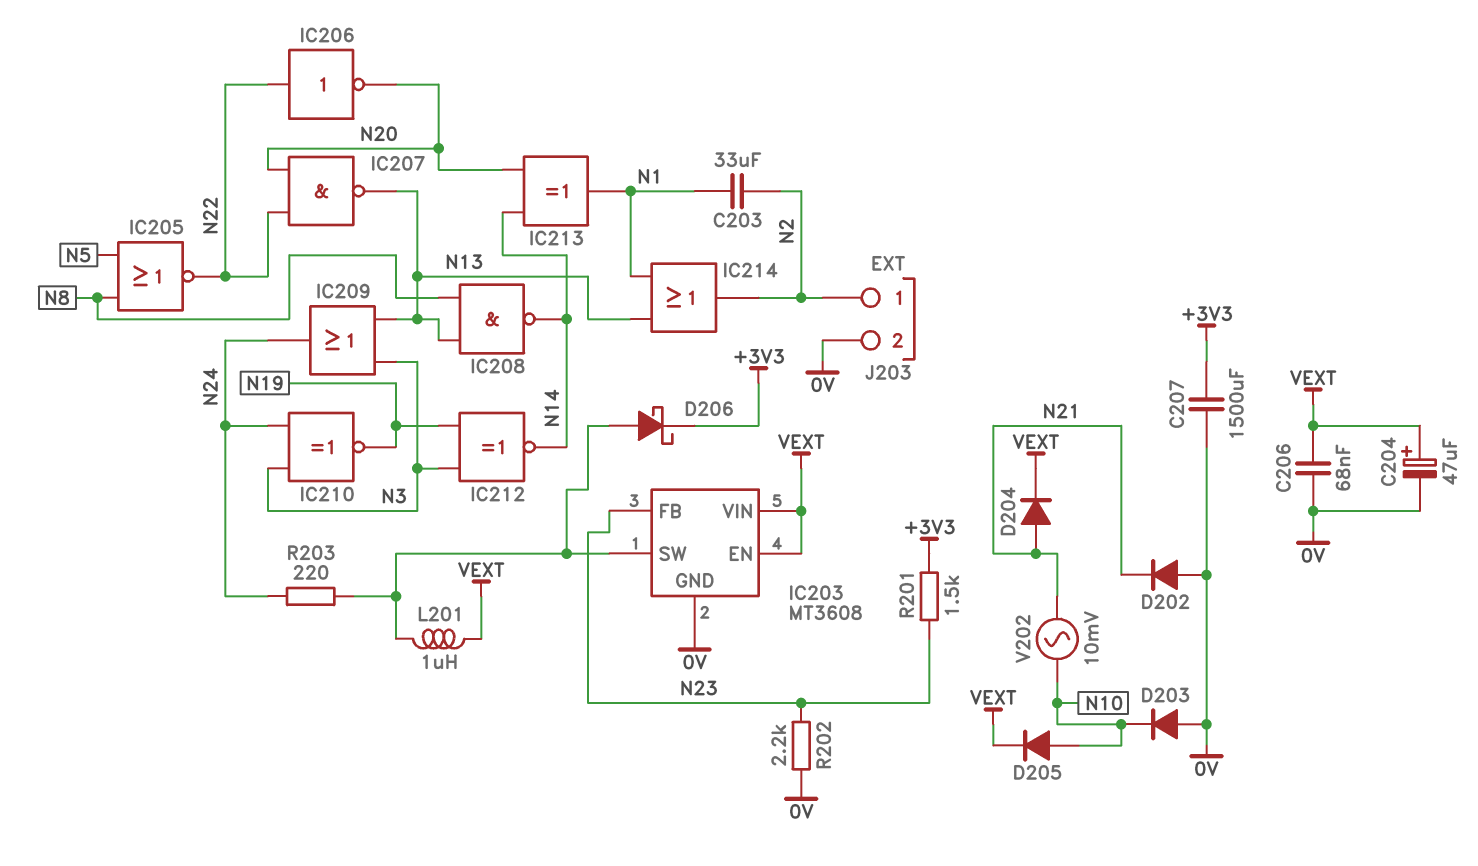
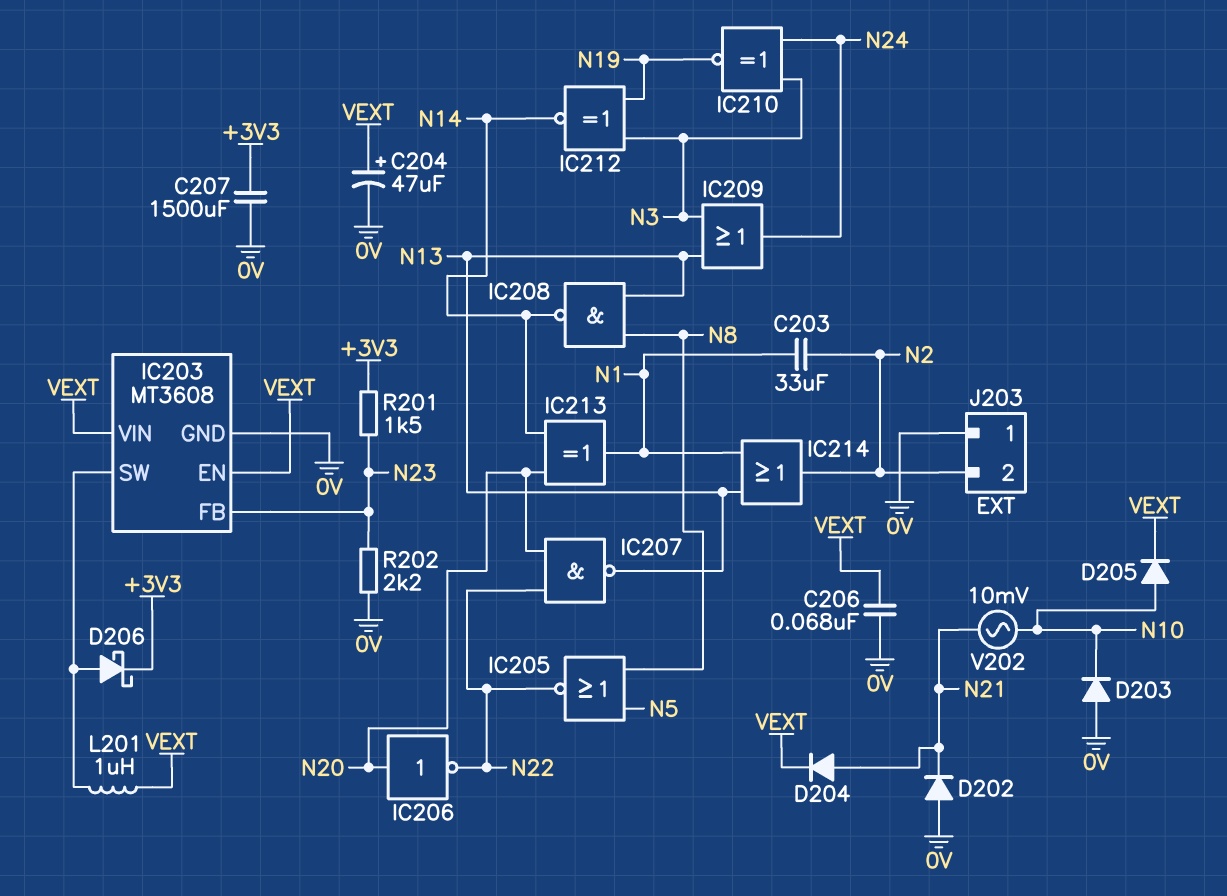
IC206: NOT (in N22, out N20) -> NOT (in N20, out N22)
J203 pin 1: N2 -> 0V
J203 pin 2: 0V -> N2
R203: 220 (IC203/SW, N24) -> none

